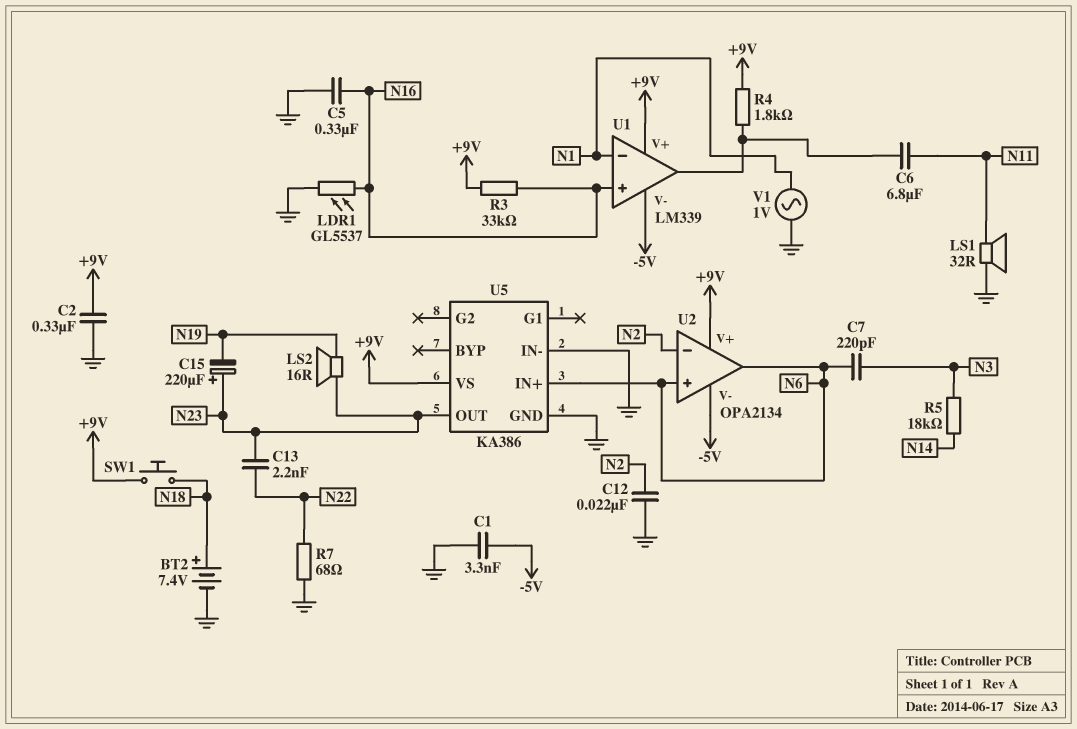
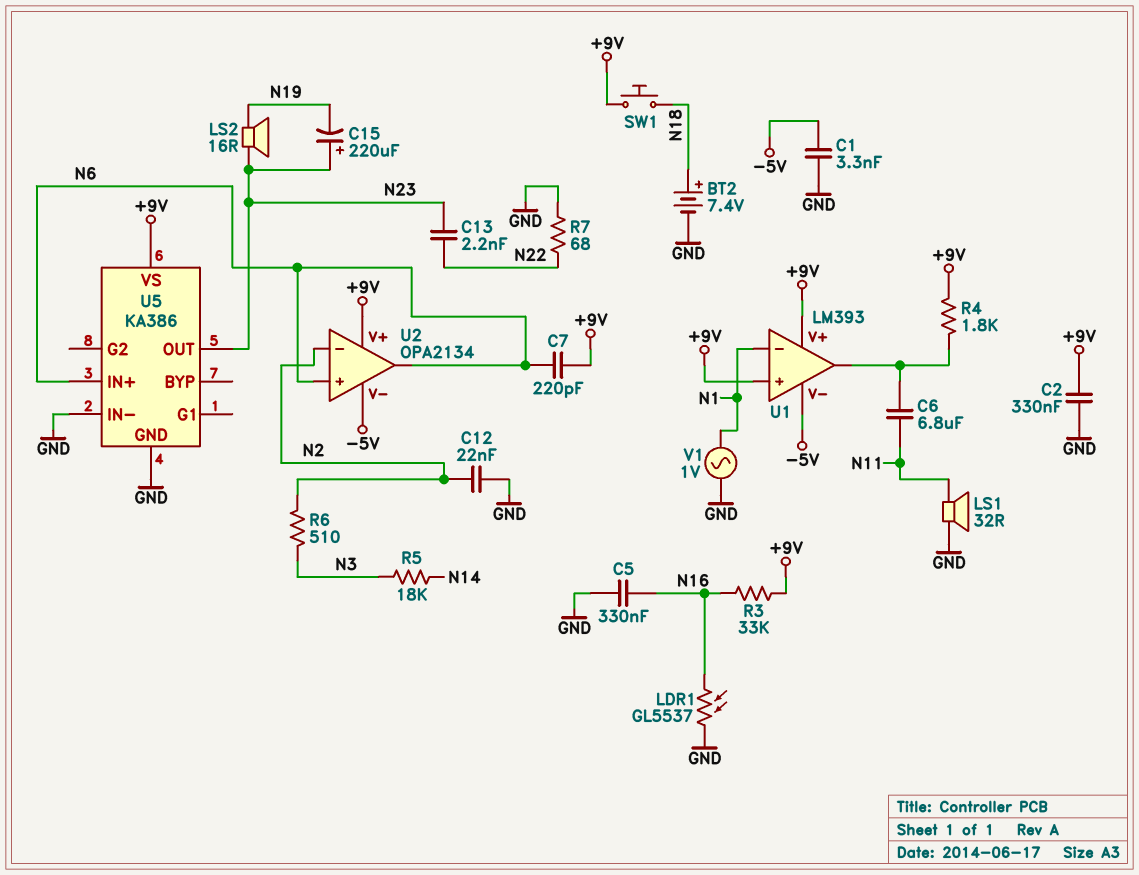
C7: 220pF (N3, N6) -> 220pF (+9V, N6)
R6: none -> 510 (N2, N3)
U1: LM339 -> LM393
U1 pin in+: N16 -> +9V

